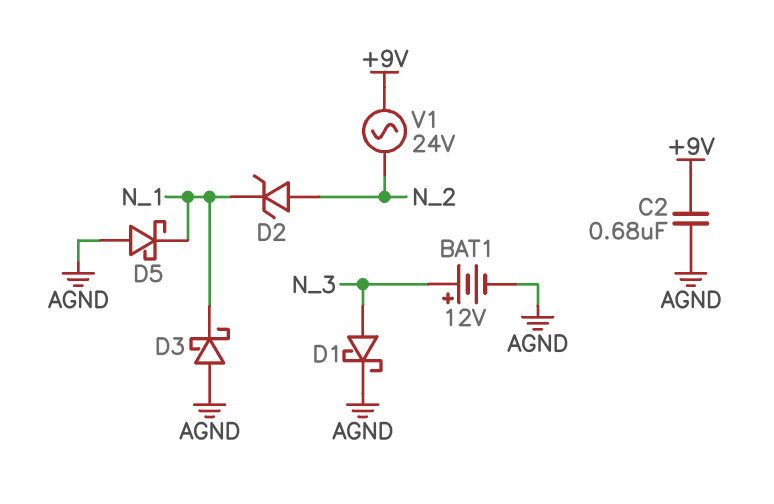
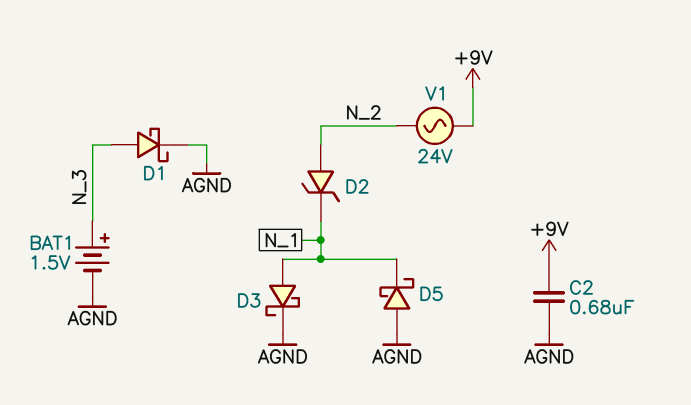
BAT1: 12V (plus N_3, minus AGND) -> 1.5V (plus N_3, minus AGND)
D3: schottky (A AGND, K N_1) -> schottky (A N_1, K AGND)

